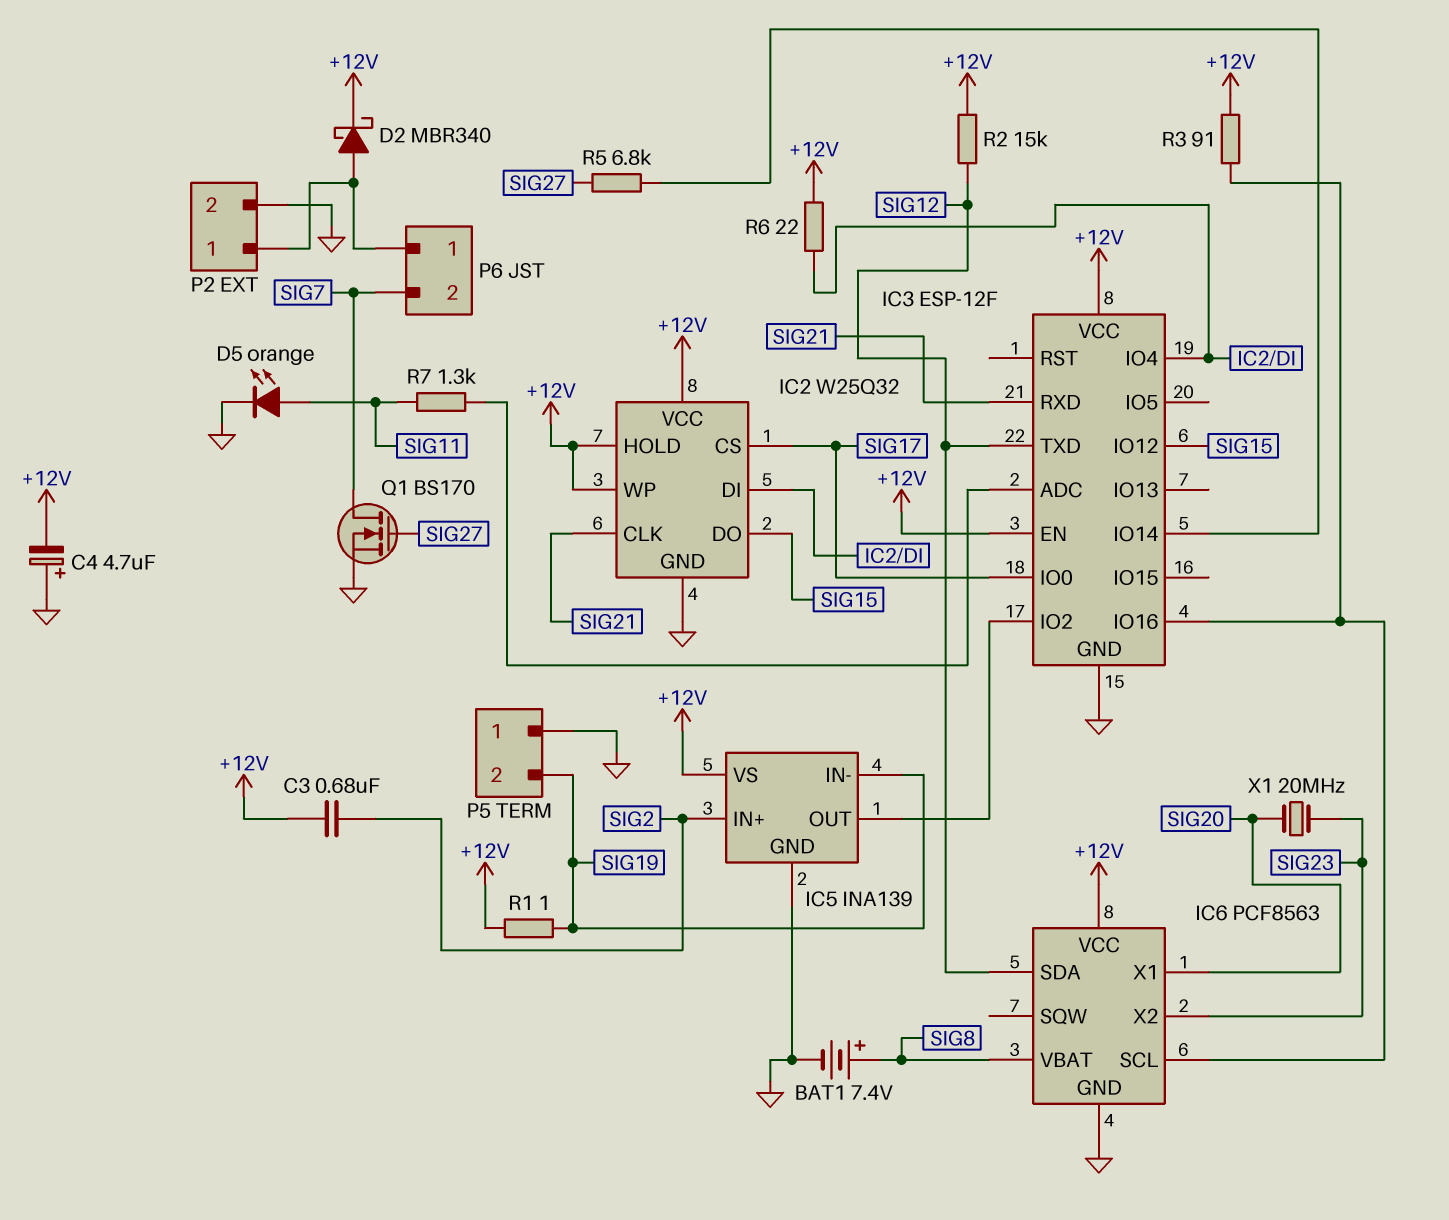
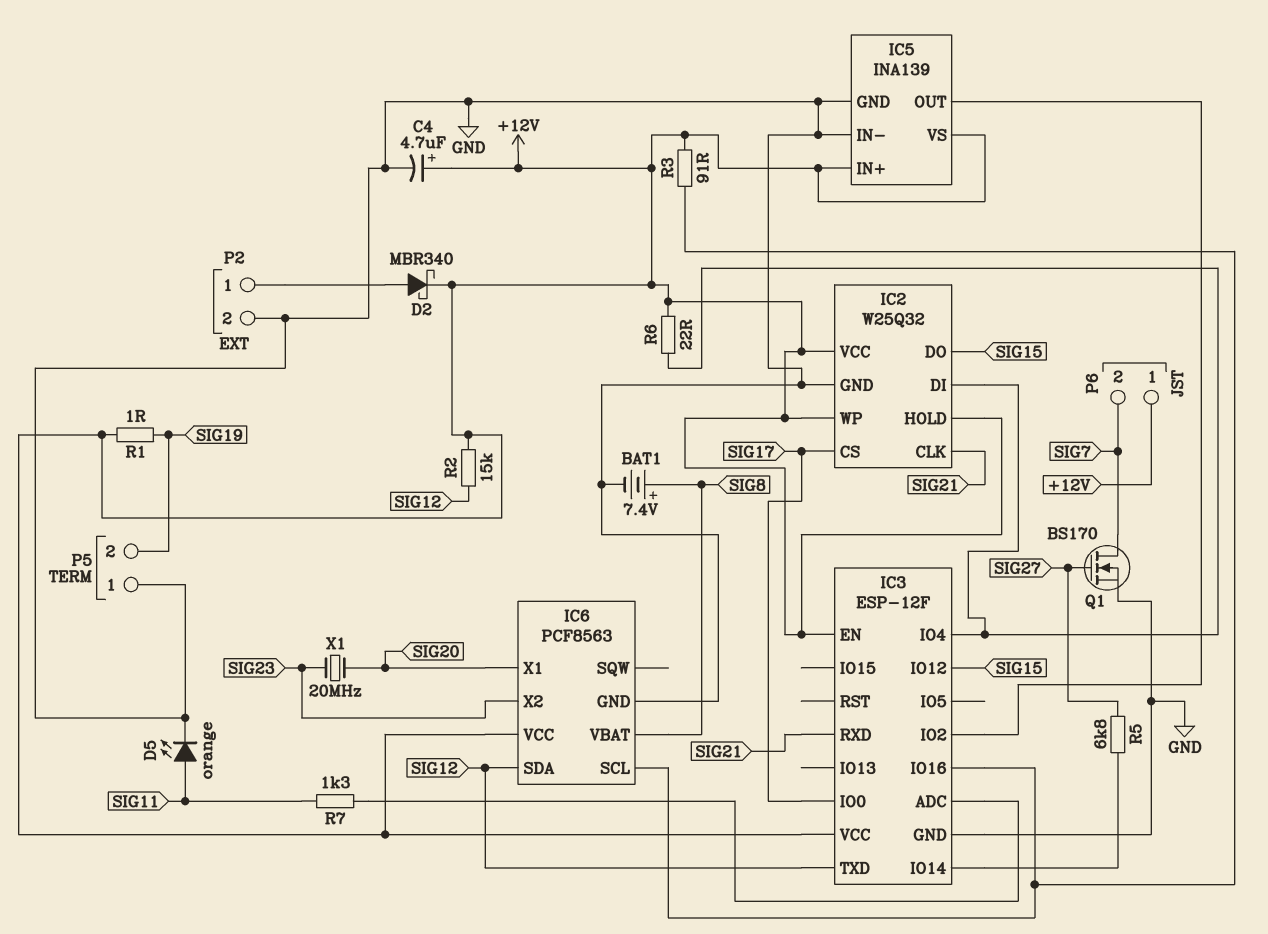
C3: 680nF (+12V, SIG2) -> none
C4: 4.7uF (plus GND, minus +12V) -> 4.7uF (plus +12V, minus GND)
IC5 pin IN+: SIG2 -> +12V
IC5 pin IN-: SIG19 -> GND
P6 pin 1: P2/1 -> +12V

